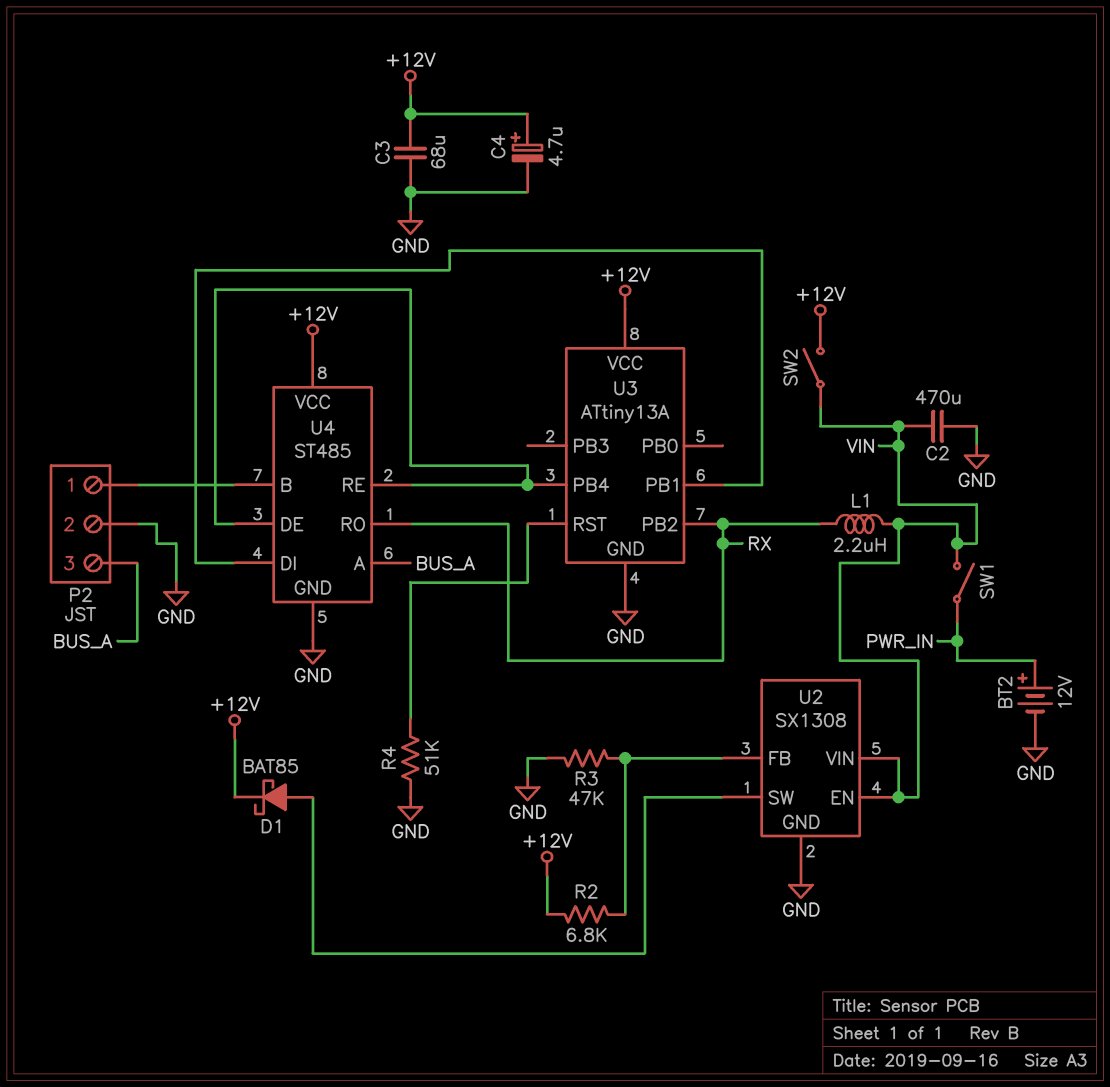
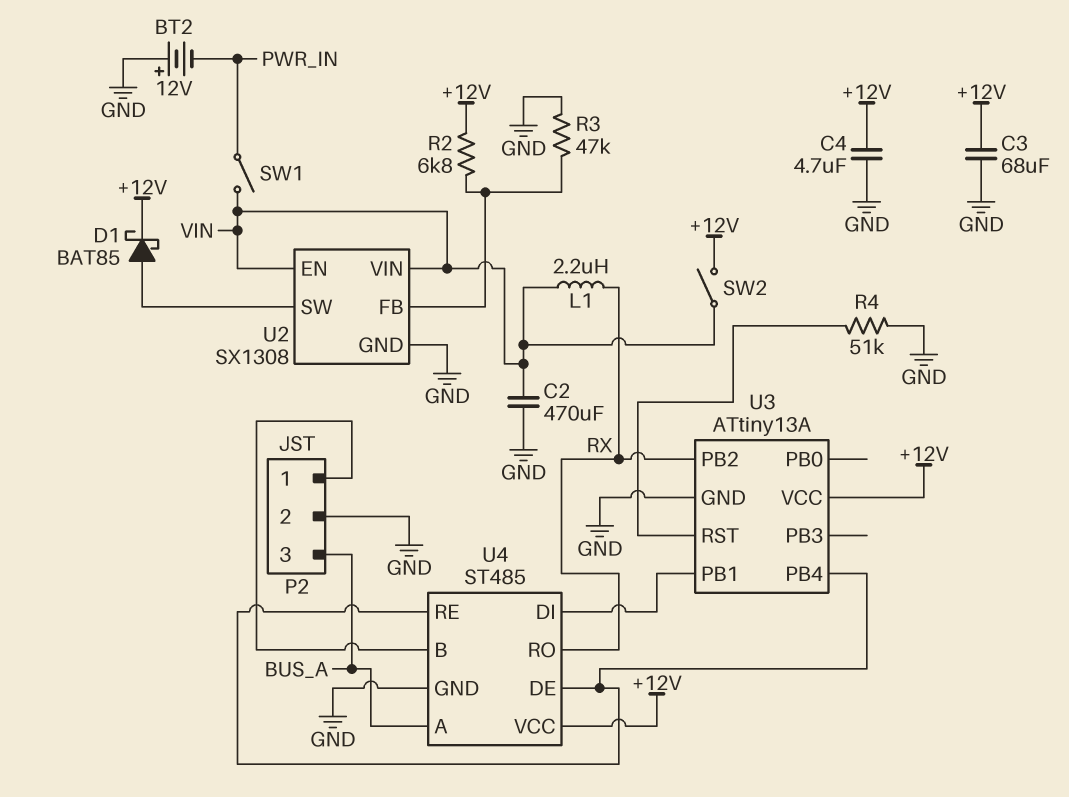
BT2: 12V (plus PWR_IN, minus GND) -> 12V (plus GND, minus PWR_IN)
C4: 4.7uF (plus +12V, minus GND) -> 4.7uF (+12V, GND)

